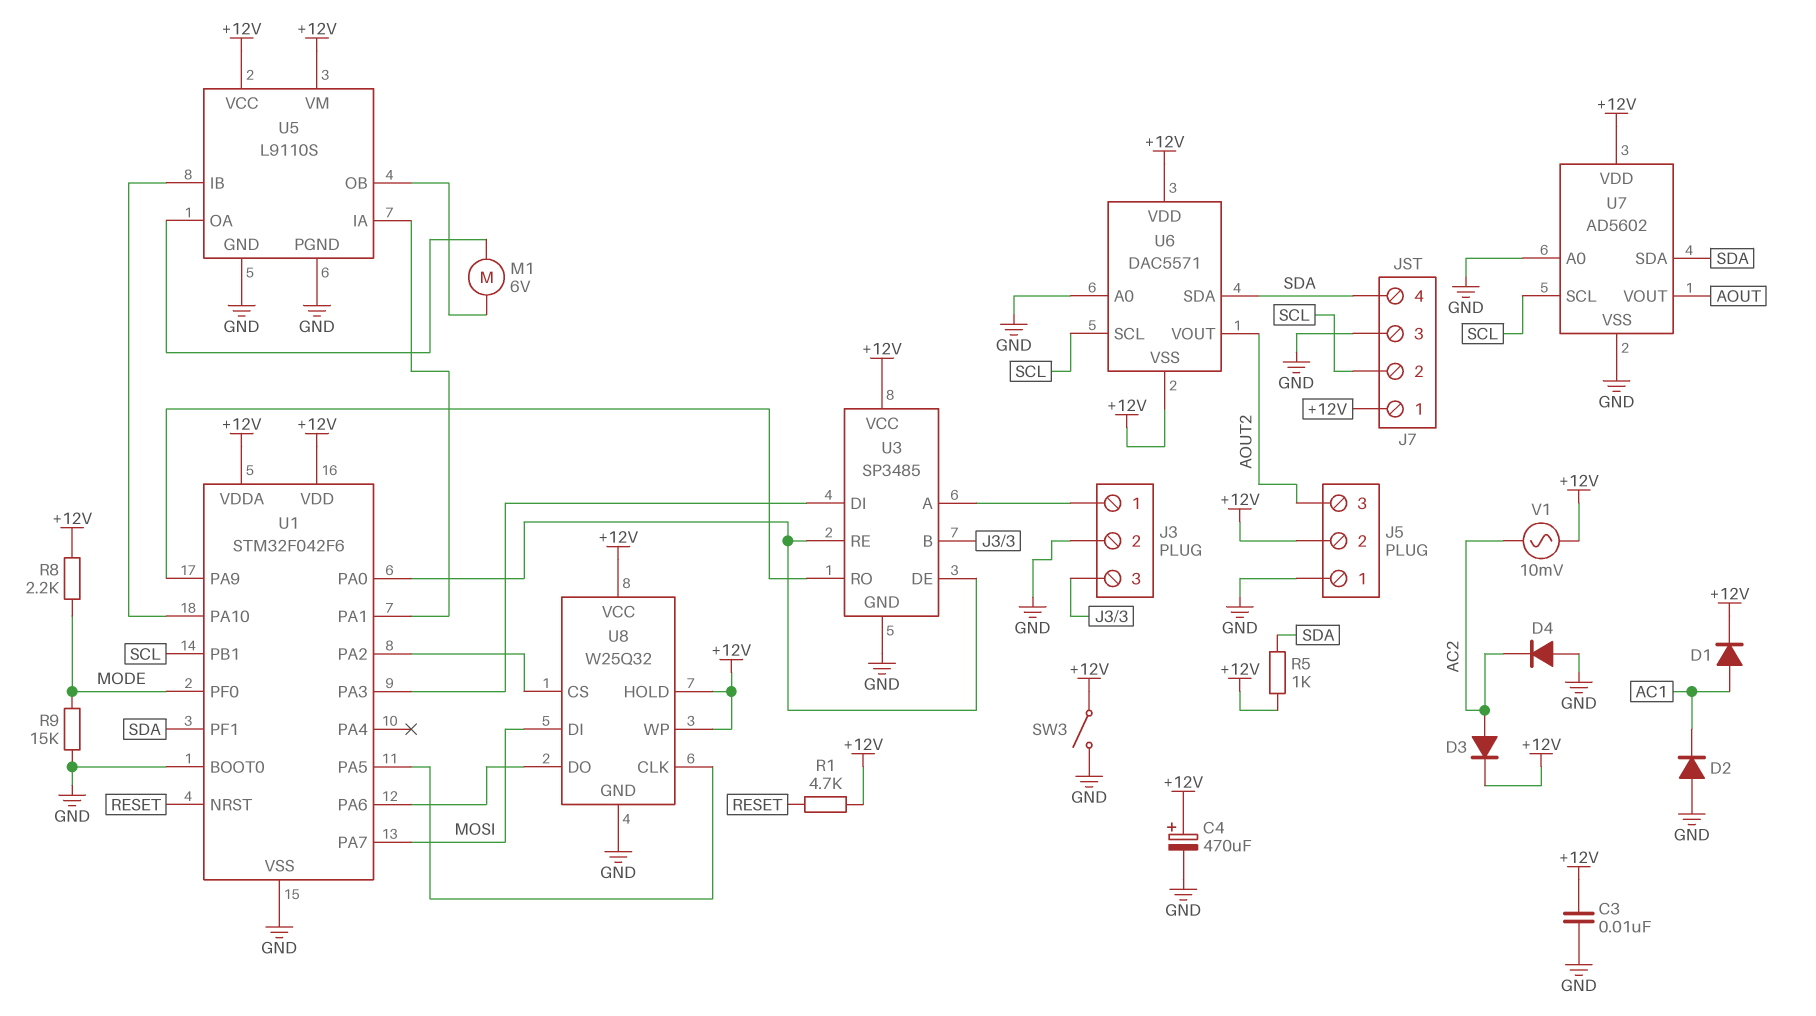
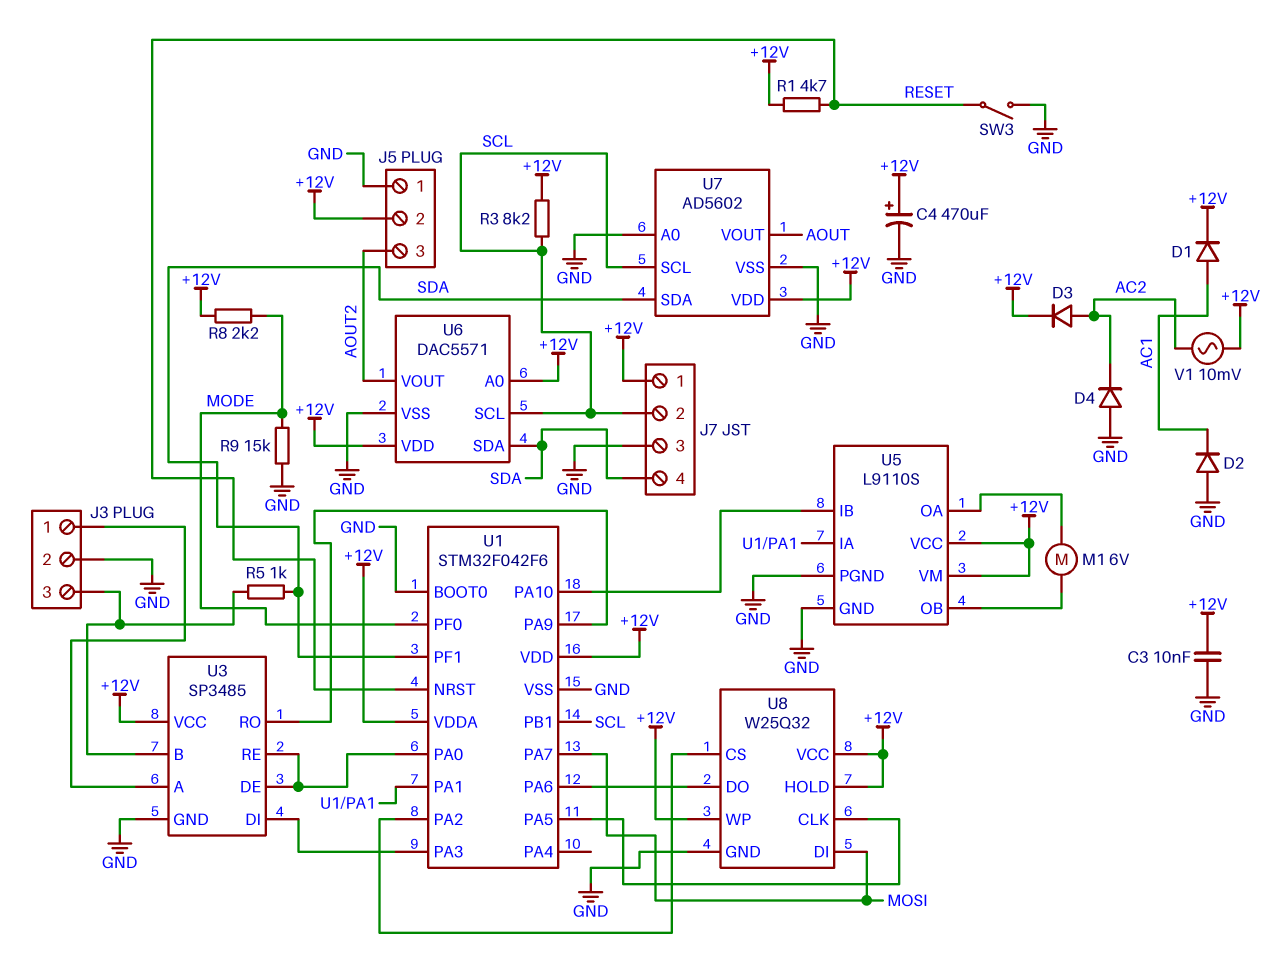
R3: none -> 8.2k (+12V, SCL)
R5: 1k (+12V, SDA) -> 1k (J3/3, SDA)
SW3: switch (+12V, GND) -> switch (GND, RESET)
U6 pin A0: GND -> +12V
U6 pin VSS: +12V -> GND

